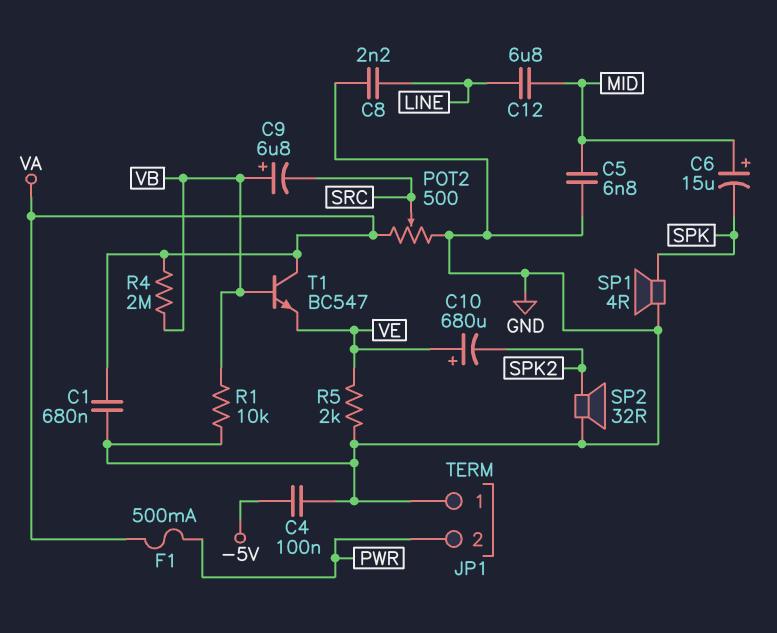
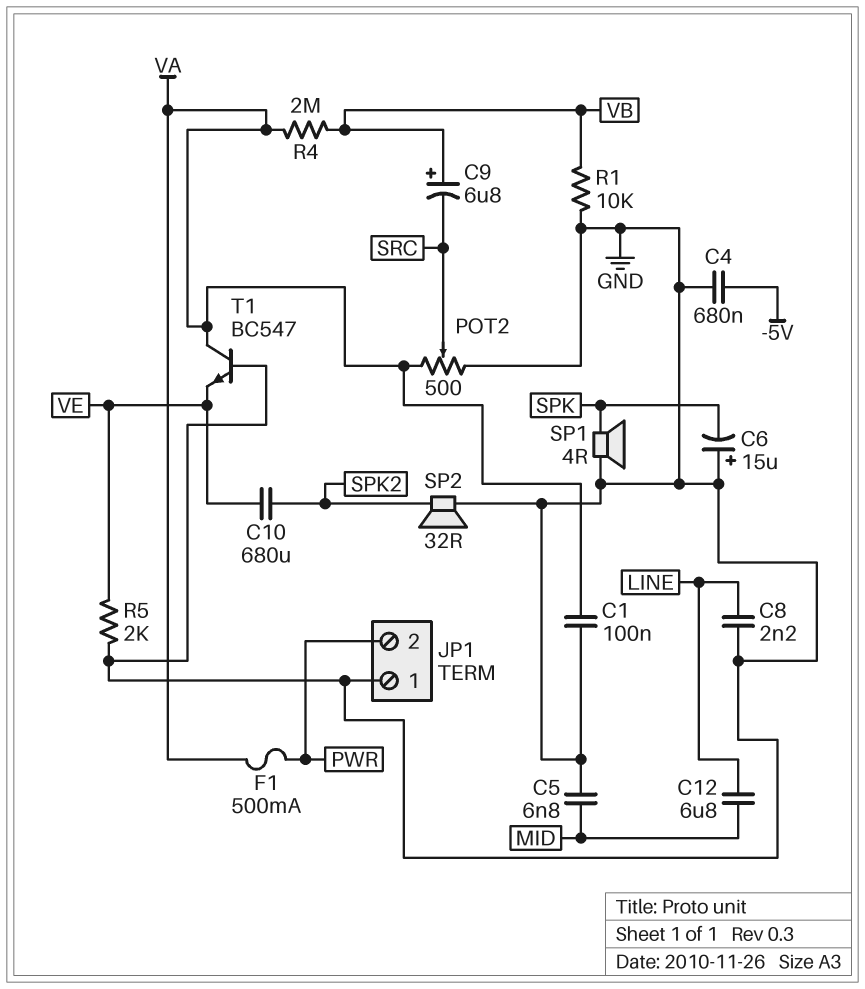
C1: 680nF (GND, VA) -> 100nF (GND, VA)
C4: 100nF (-5V, GND) -> 680nF (-5V, GND)
C6: 15uF (plus MID, minus SPK) -> 15uF (plus GND, minus SPK)
C10: 680uF (plus VE, minus SPK2) -> 680uF (SPK2, VE)
T1: NPN BC547 (B VB, C VA, E VE) -> NPN BC547 (B GND, C VA, E VE)

